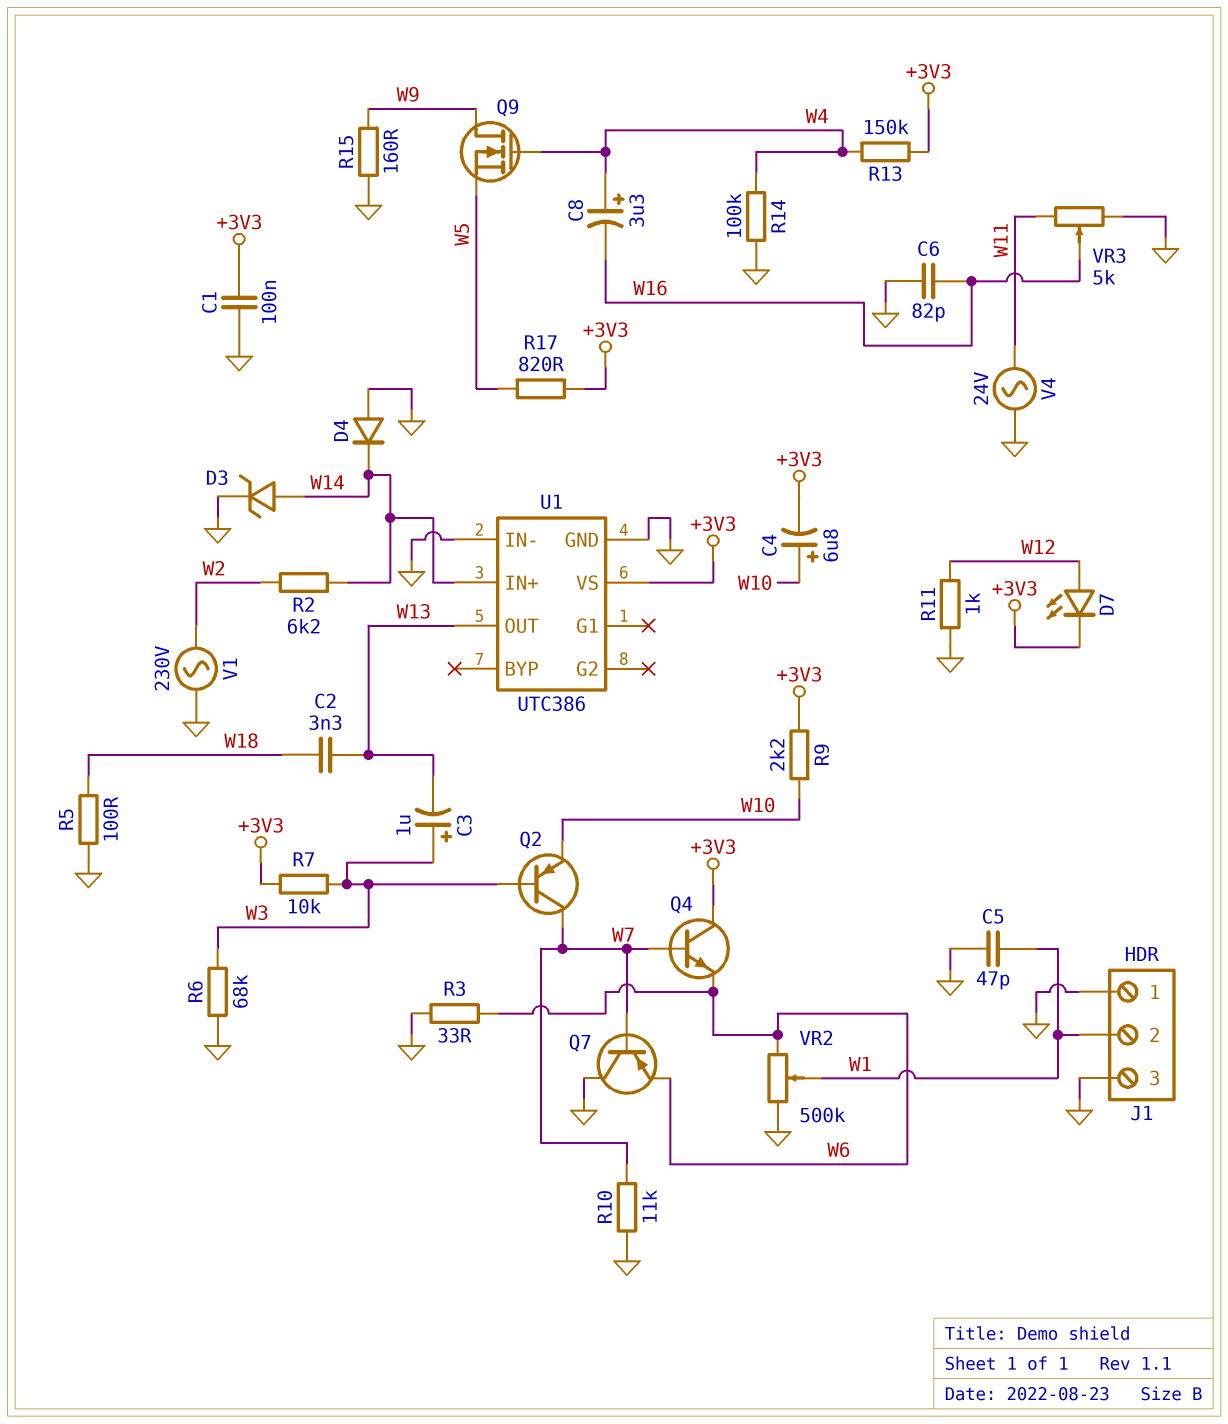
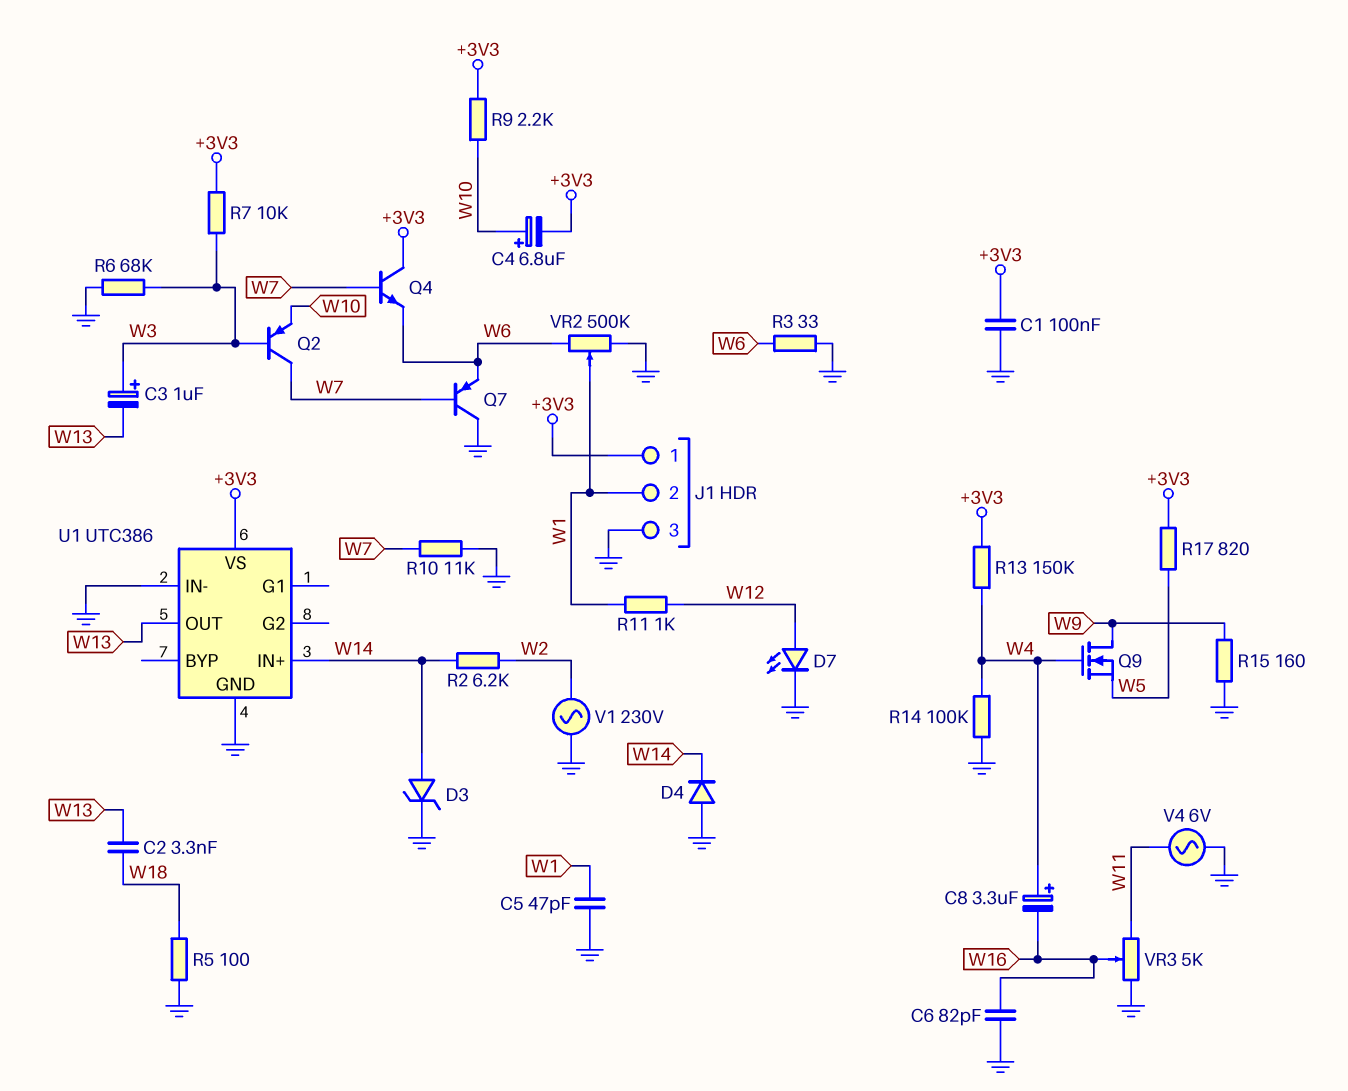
D7: LED (A W12, K +3V3) -> LED (A W12, K GND)
J1 pin 1: GND -> +3V3
R11: 1k (GND, W12) -> 1k (W1, W12)
V4: AC 24V (GND, W11) -> AC 6V (GND, W11)

